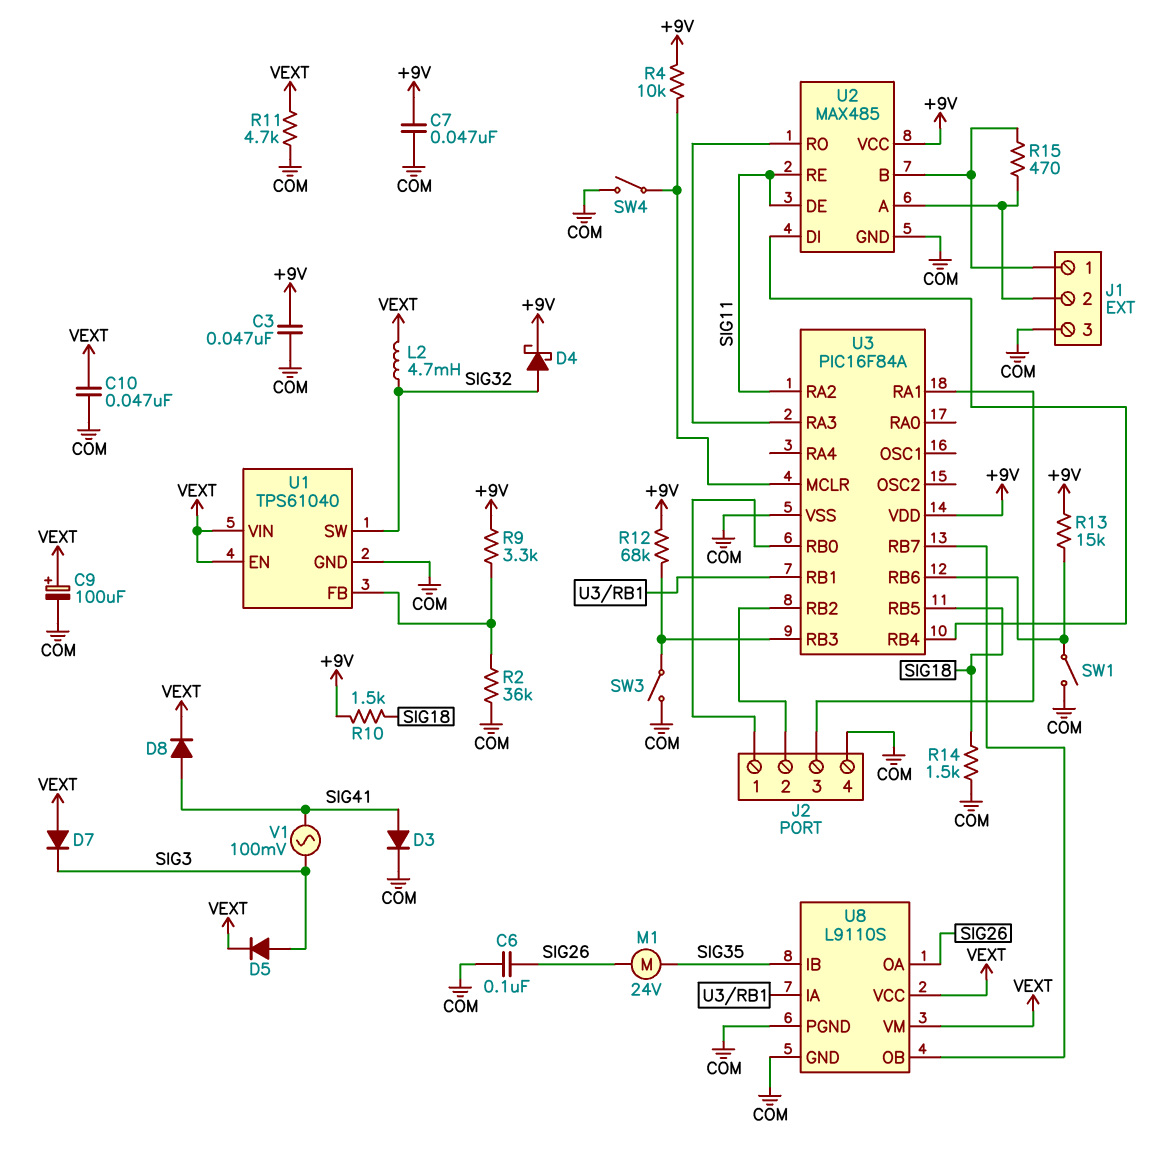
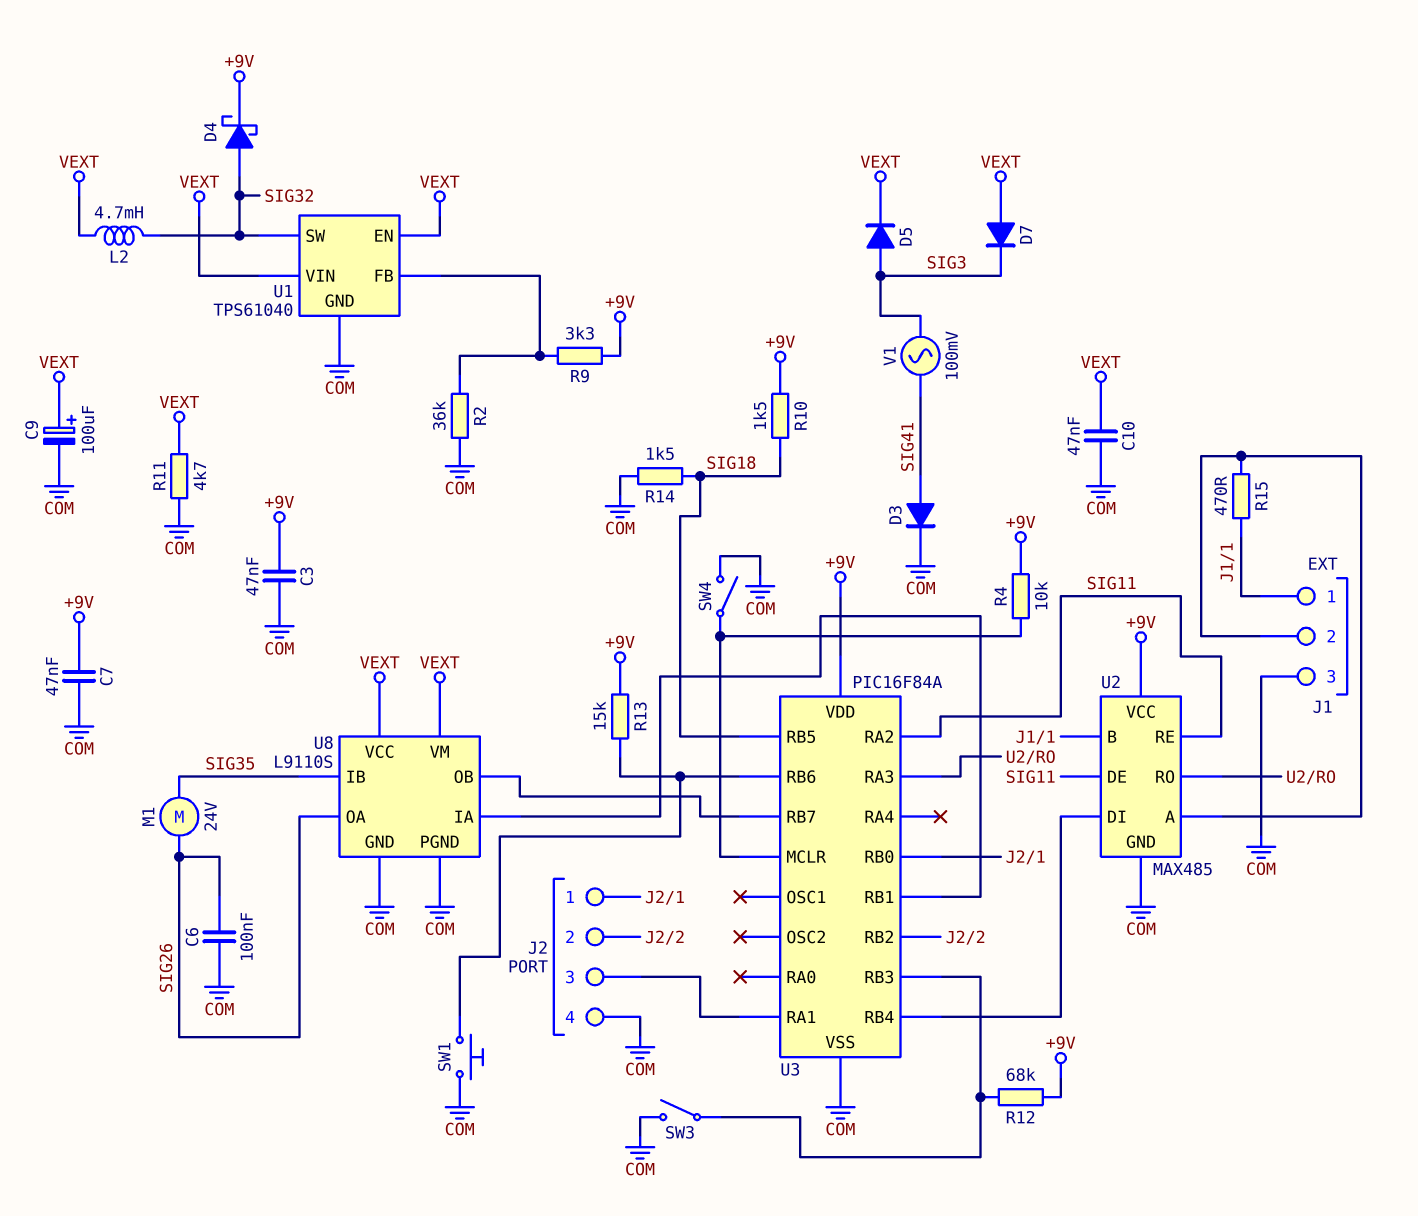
D8: diode (A SIG41, K VEXT) -> none
SW1: switch (COM, U3/RB6) -> button (COM, U3/RB6)

